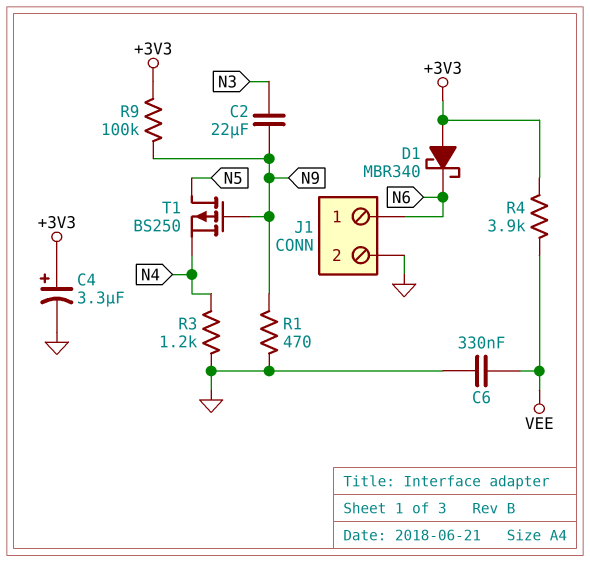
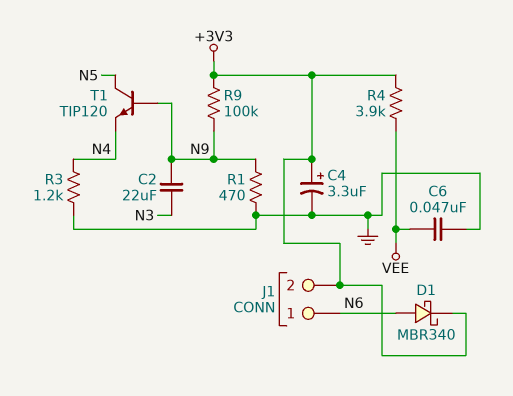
C6: 330nF (GND, VEE) -> 47nF (GND, VEE)
D1: schottky MBR340 (A +3V3, K N6) -> schottky MBR340 (A N6, K +3V3)
J1 pin 2: GND -> +3V3
T1: PMOS BS250 (G N9, D N5, S N4) -> NPN TIP120 (B N9, C N5, E N4)

